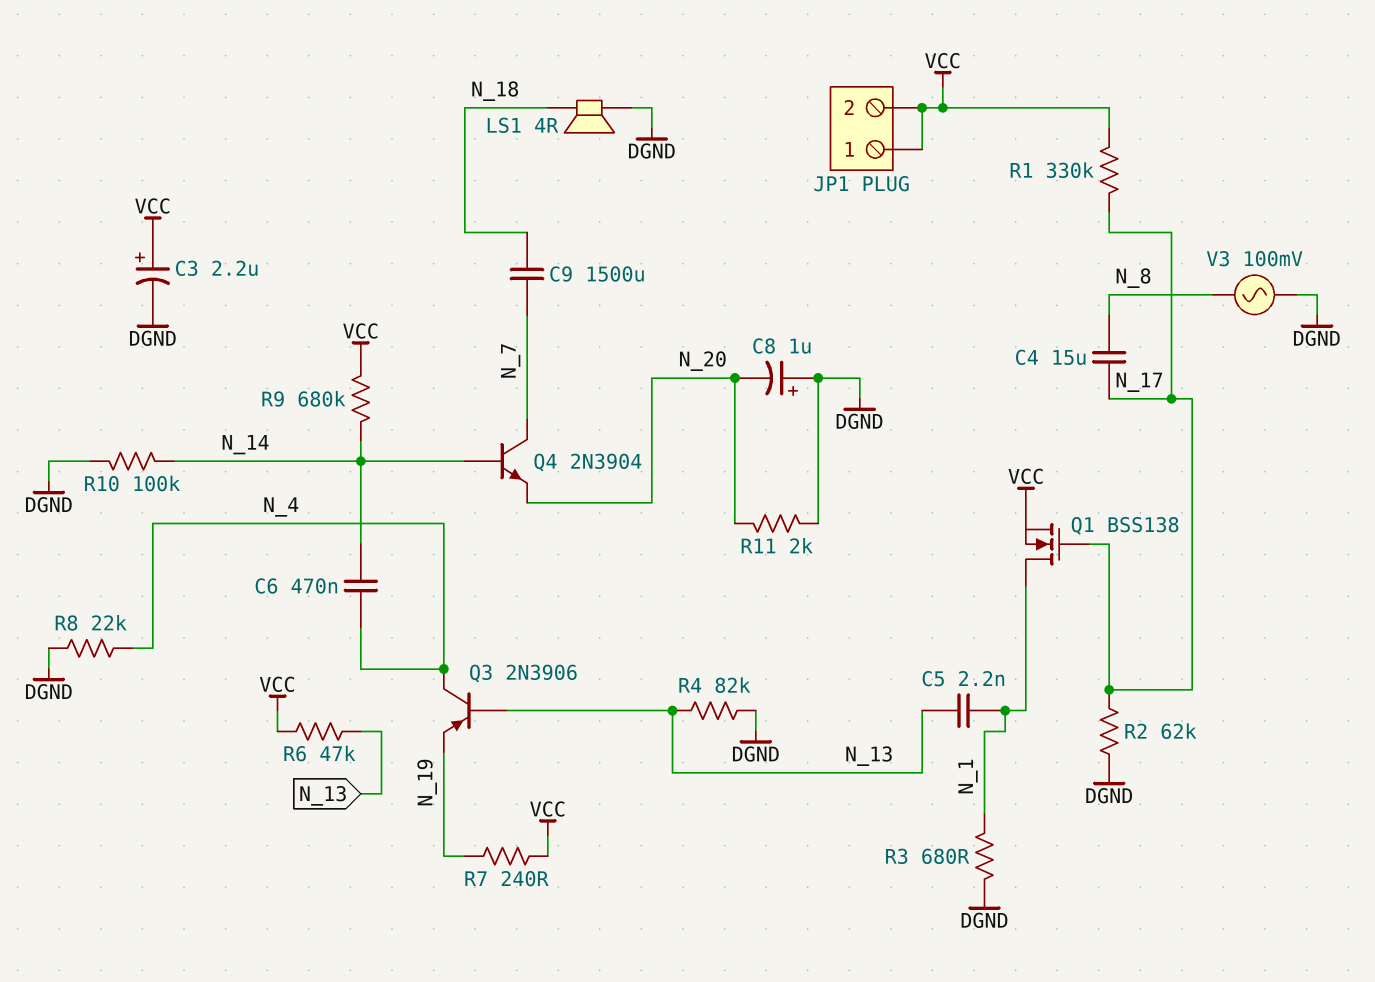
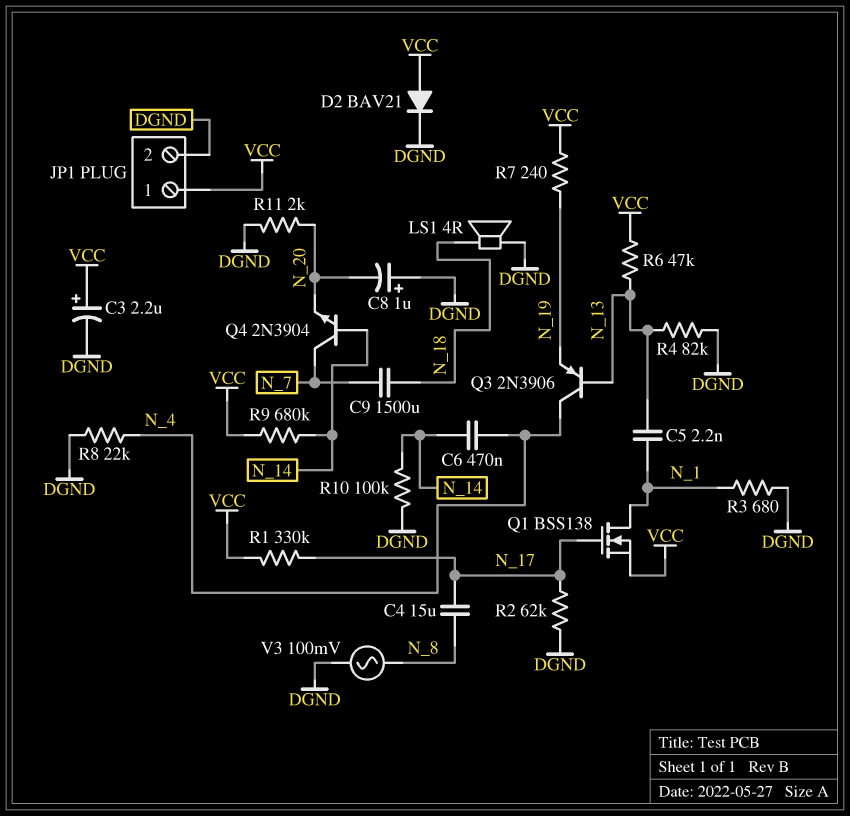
D2: none -> diode BAV21 (A VCC, K DGND)
JP1 pin 2: VCC -> DGND

